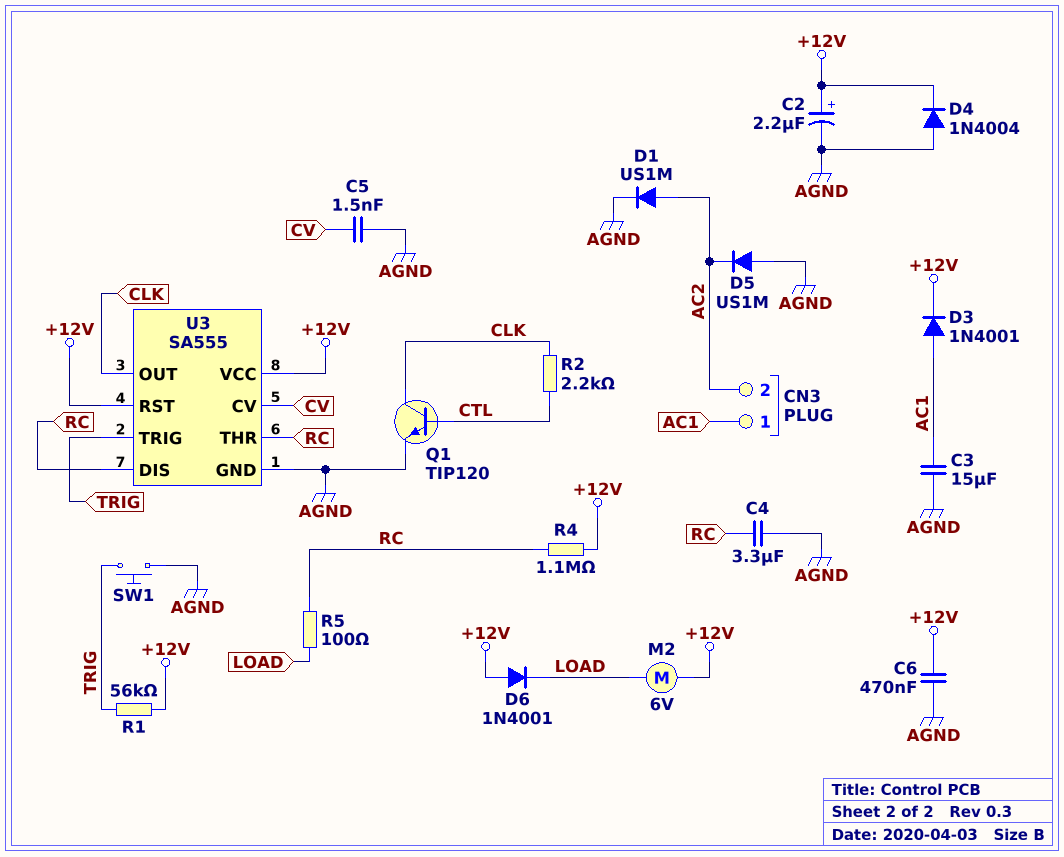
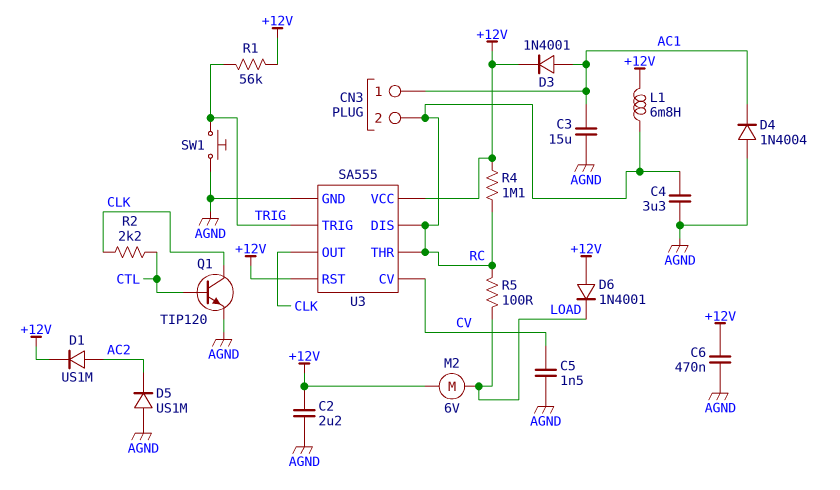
C2: 2.2uF (plus +12V, minus AGND) -> 2.2uF (+12V, AGND)
CN3 pin 2: AC2 -> RC
D1: diode US1M (A AC2, K AGND) -> diode US1M (A AC2, K +12V)
D4: diode 1N4004 (A AGND, K +12V) -> diode 1N4004 (A AGND, K AC1)
L1: none -> 6.8mH (+12V, RC)

